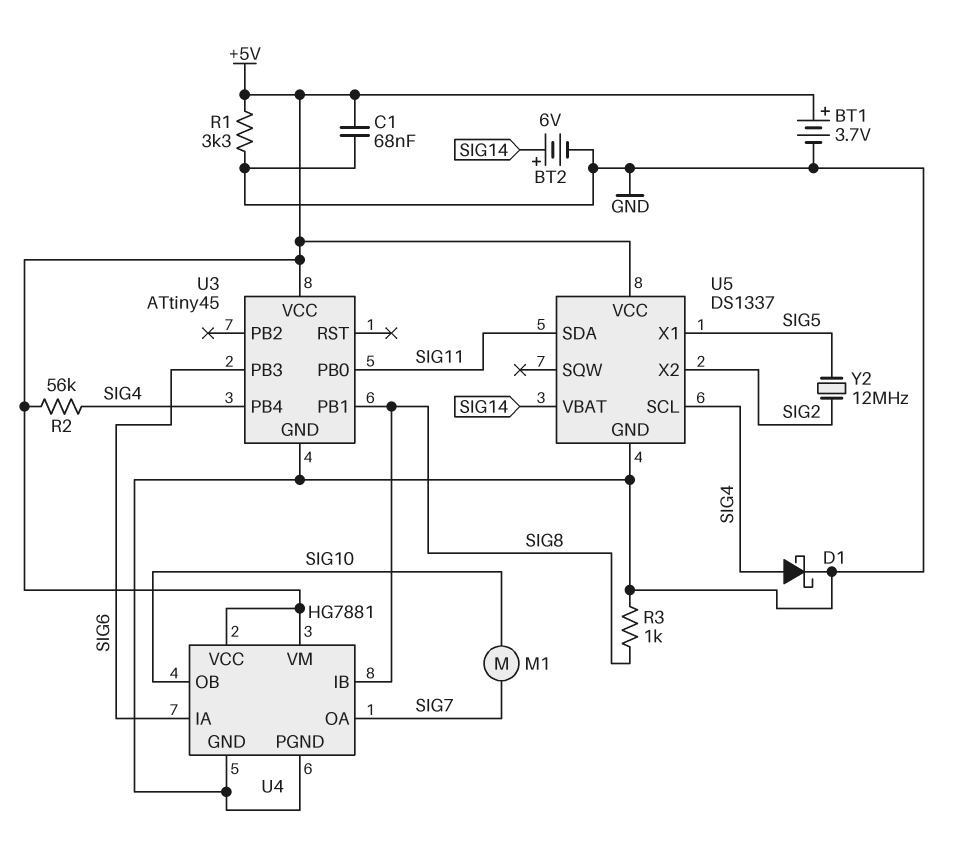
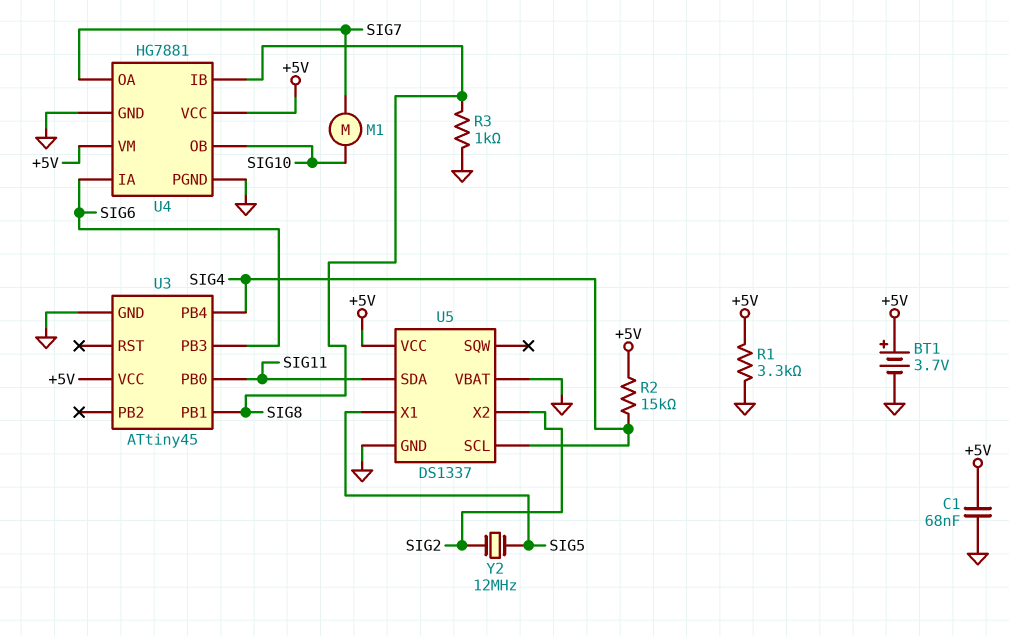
BT2: 6V (plus SIG14, minus GND) -> none
D1: schottky (A SIG4, K GND) -> none
R2: 56k (+5V, SIG4) -> 15k (+5V, SIG4)
U5 pin VBAT: SIG14 -> GND

